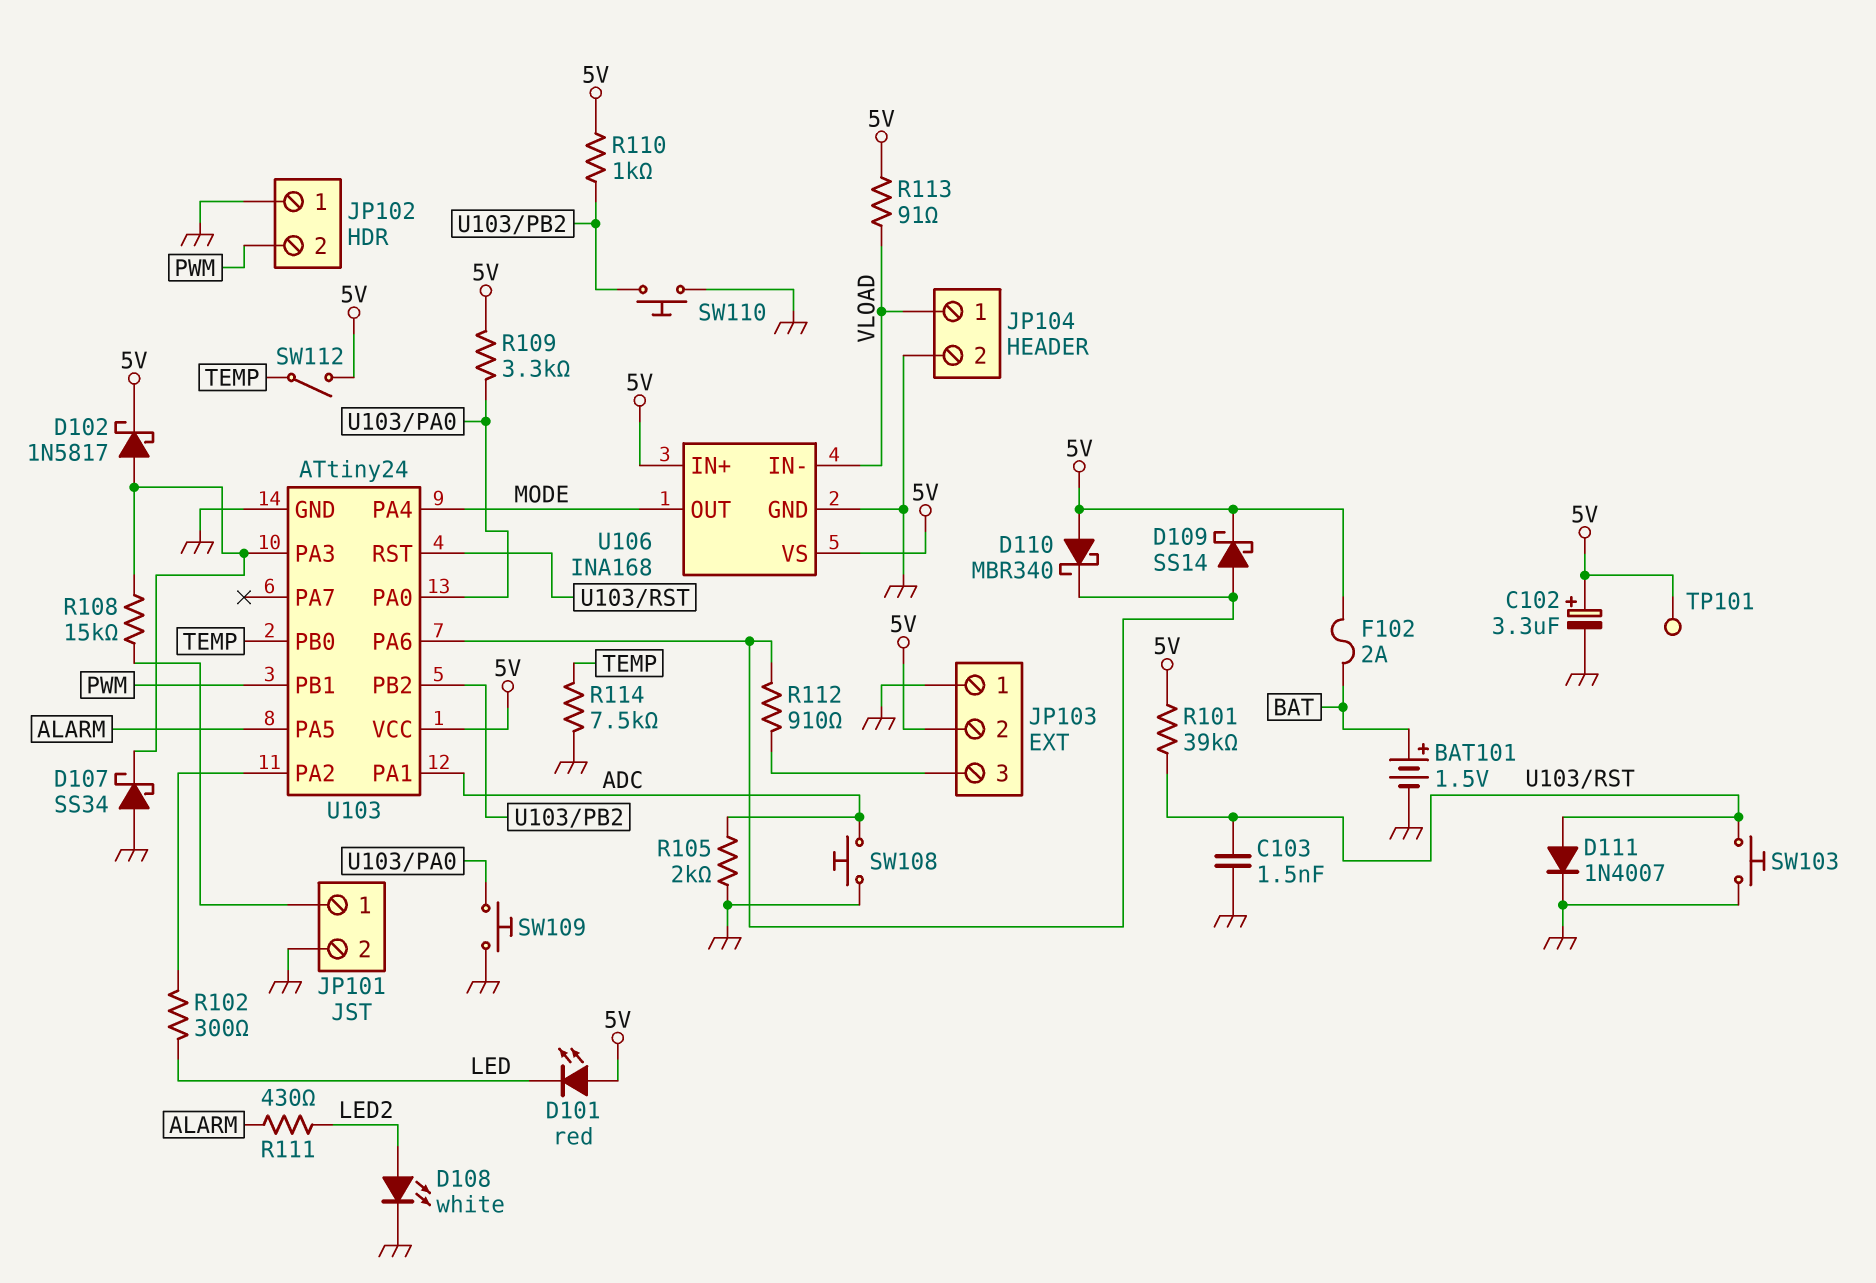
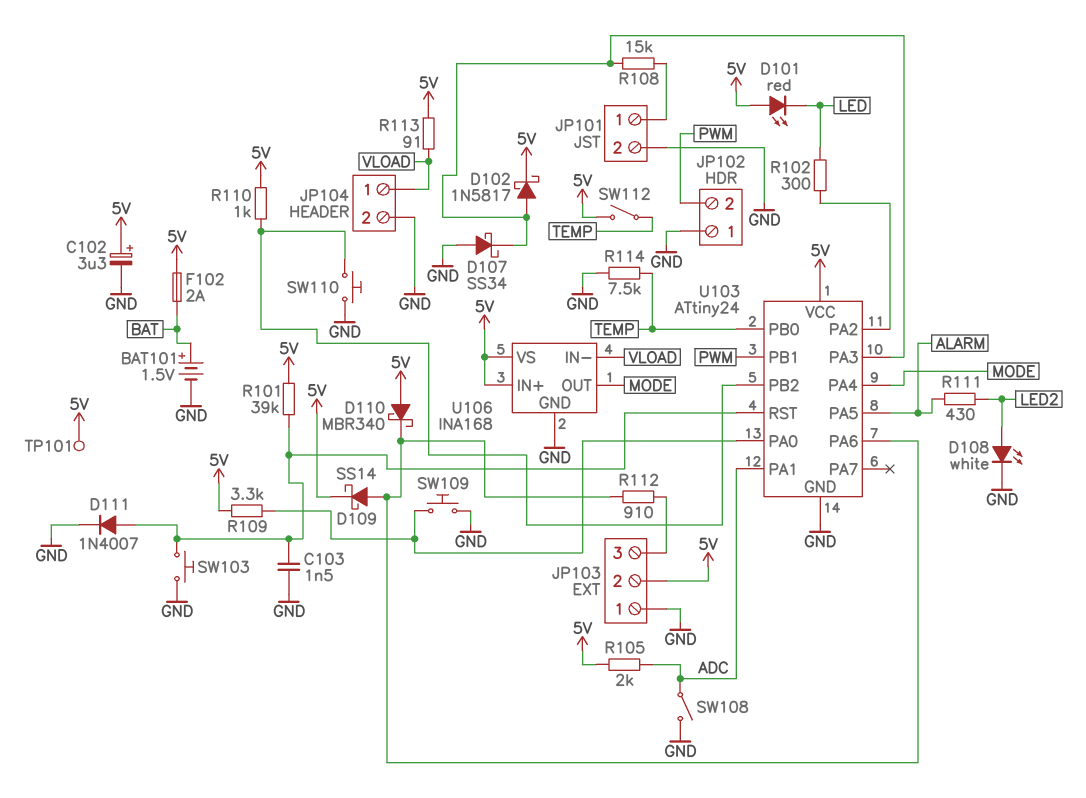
R105: 2k (ADC, GND) -> 2k (5V, ADC)
SW108: button (ADC, GND) -> switch (ADC, GND)

